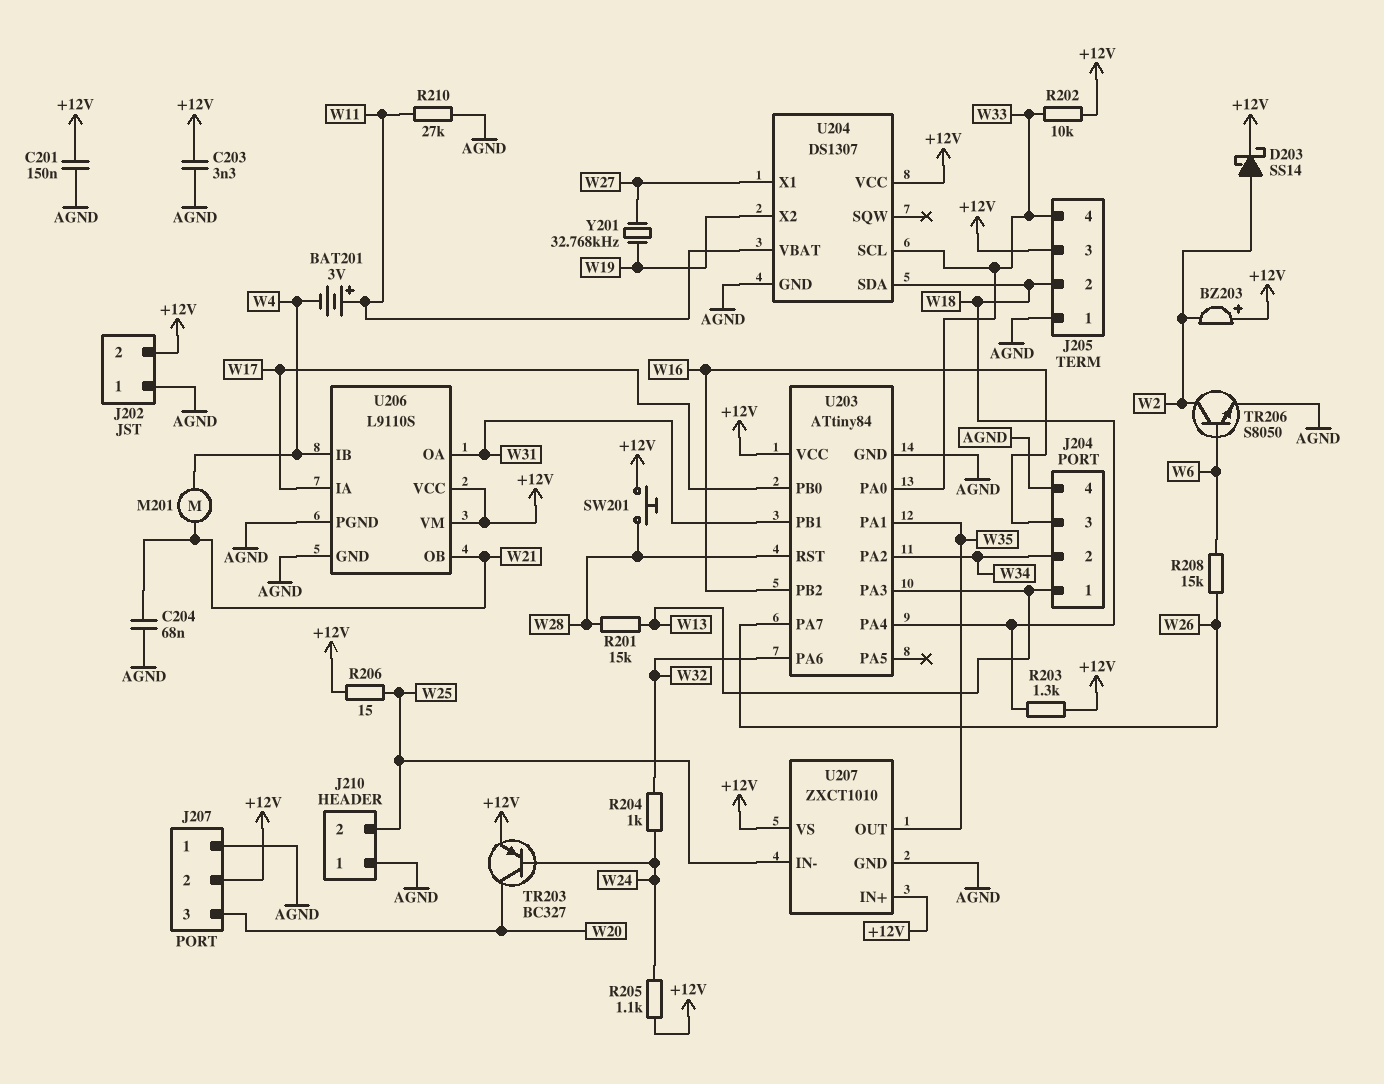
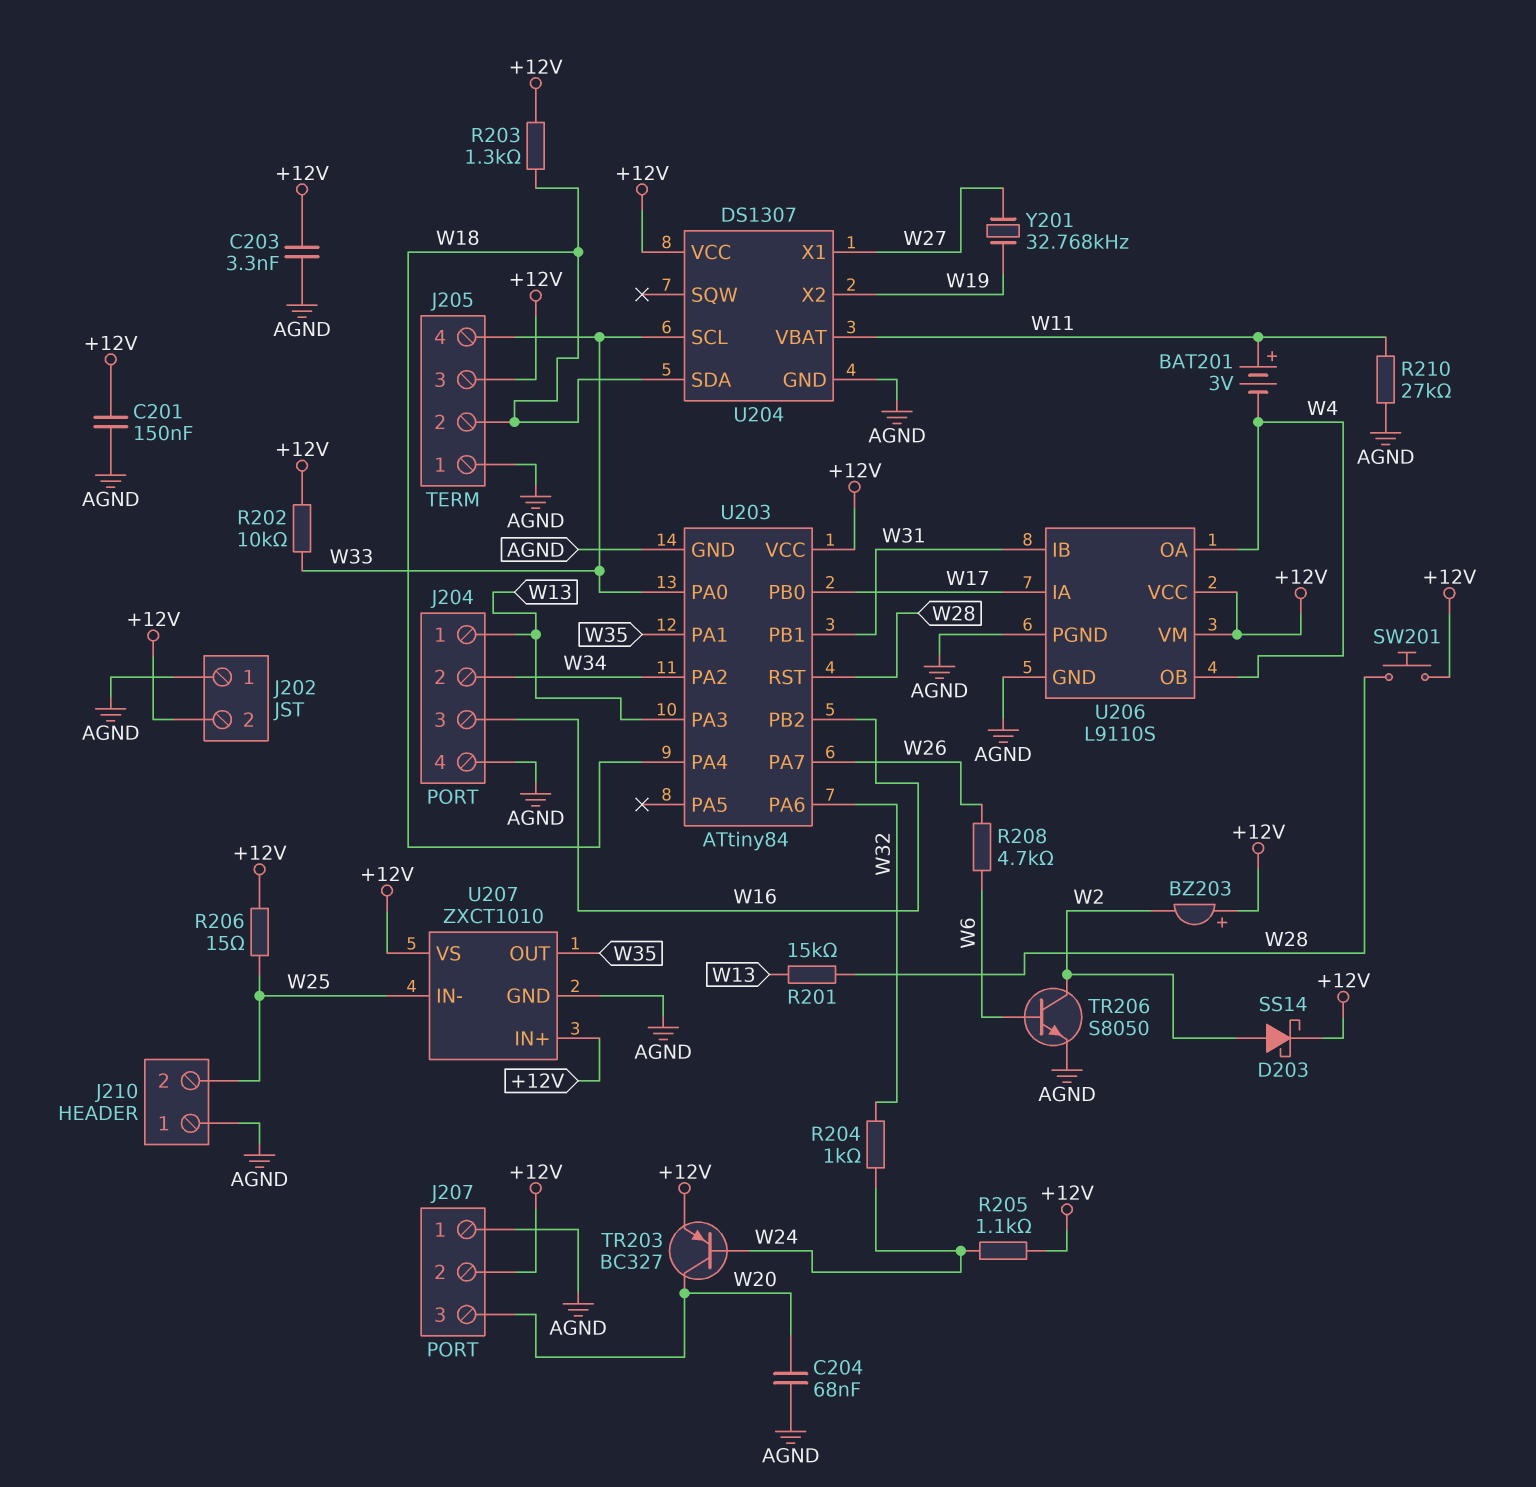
C204: 68nF (AGND, W21) -> 68nF (AGND, W20)
M201: motor (W4, W21) -> none
R208: 15k (W6, W26) -> 4.7k (W6, W26)
U206 pin IB: W4 -> W31
U206 pin OA: W31 -> W4
U206 pin OB: W21 -> W4

